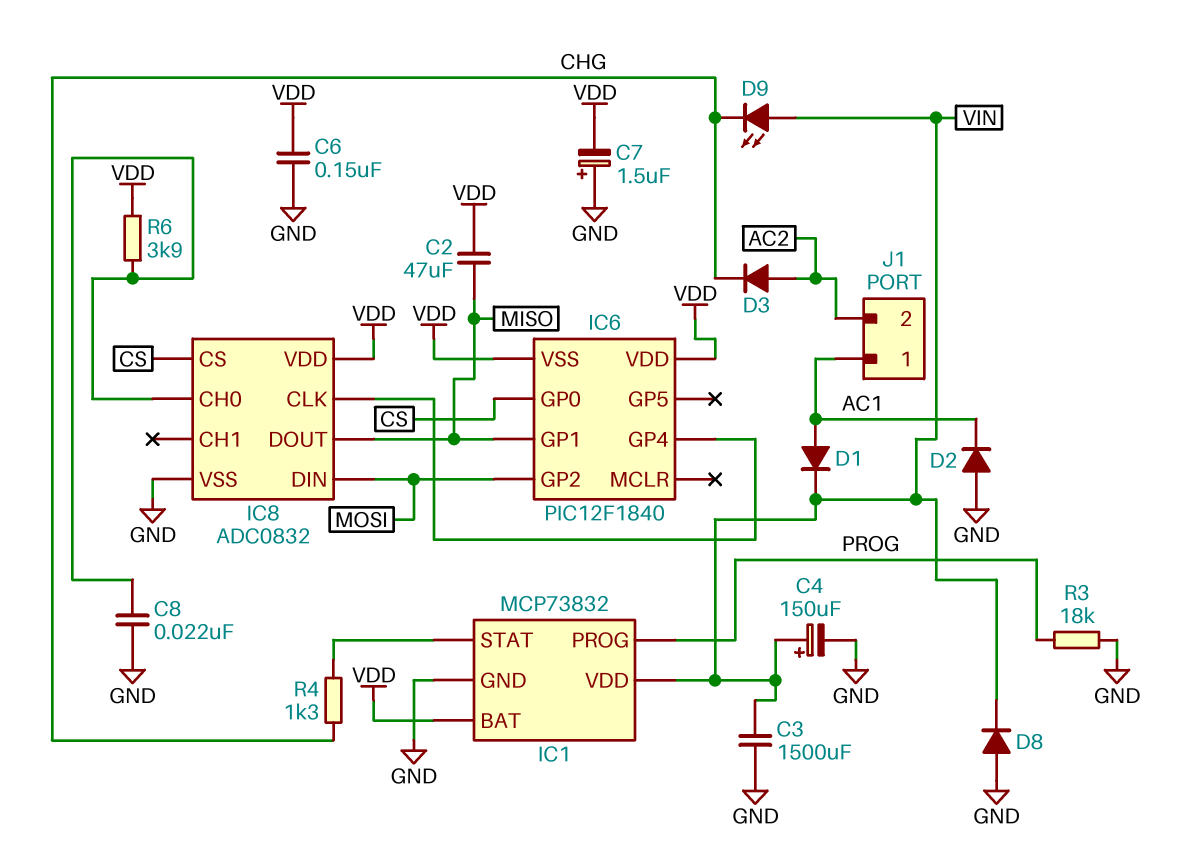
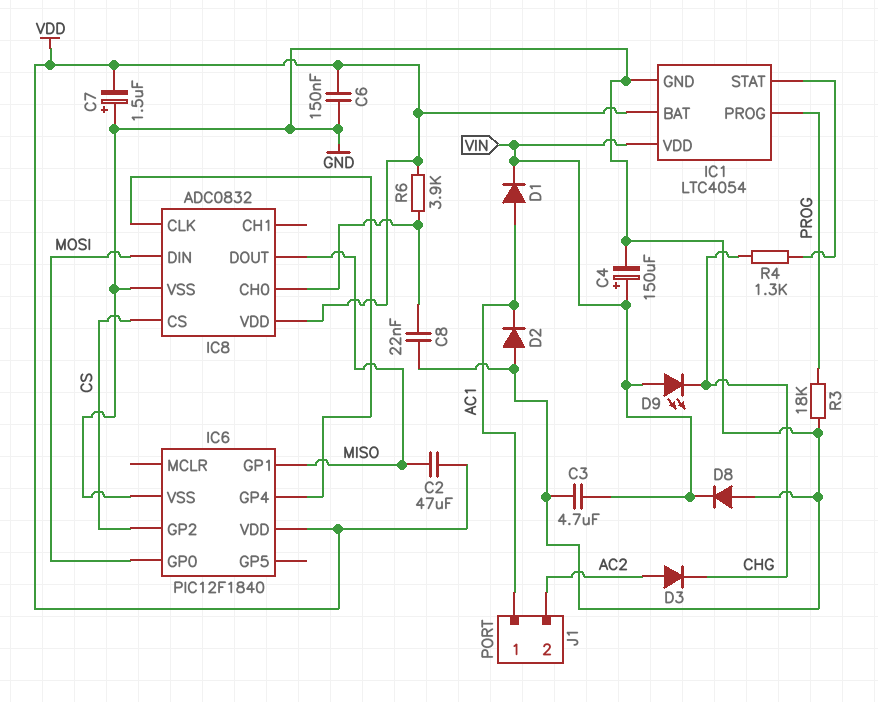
C3: 1500uF (GND, VIN) -> 4.7uF (GND, VIN)
IC1: MCP73832 -> LTC4054
IC6 pin GP0: CS -> MOSI
IC6 pin GP2: MOSI -> CS
IC6 pin VSS: VDD -> GND

